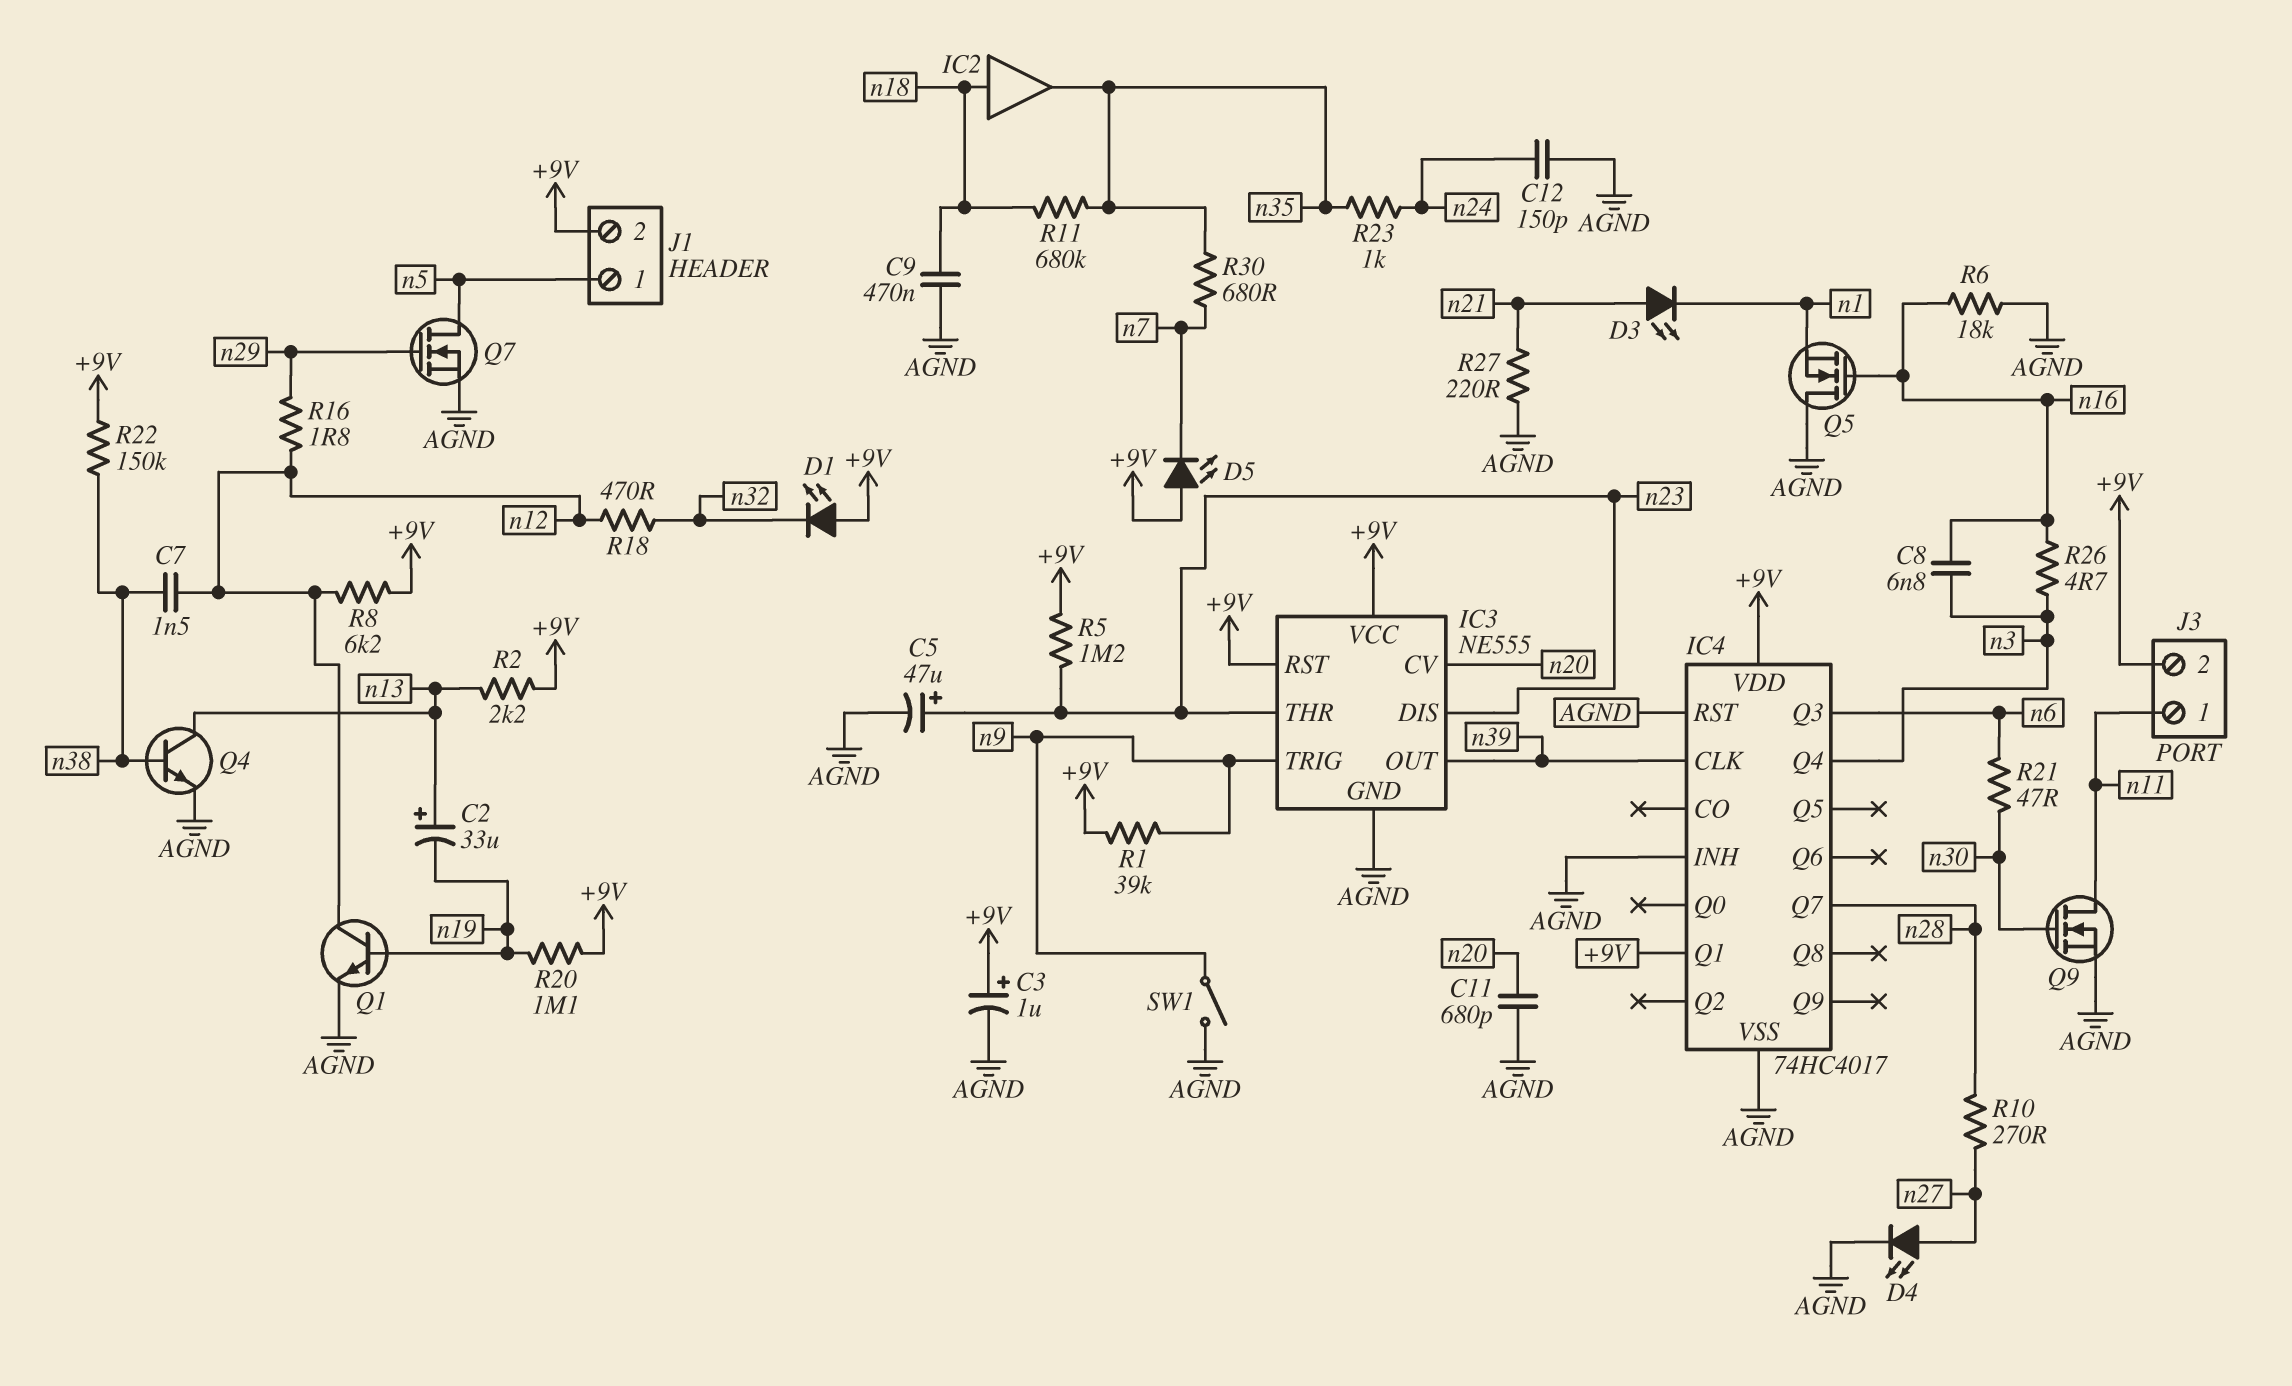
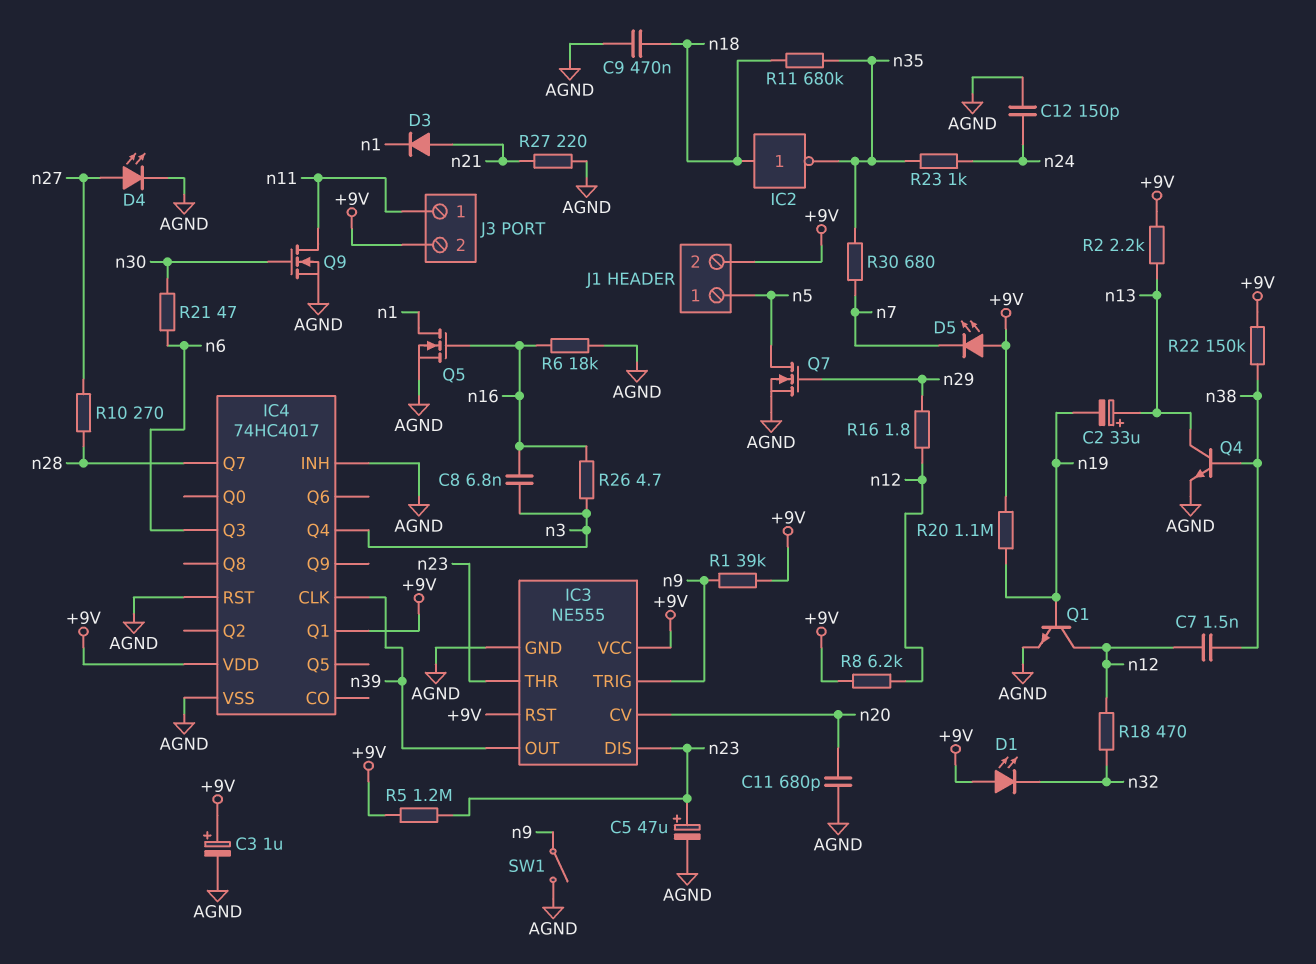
D3: LED (A n21, K n1) -> diode (A n21, K n1)
IC2: buffer (in n18, out n35) -> NOT (in n18, out n35)
Q5: NMOS (G n16, D AGND, S n1) -> NMOS (G n16, D n1, S AGND)

